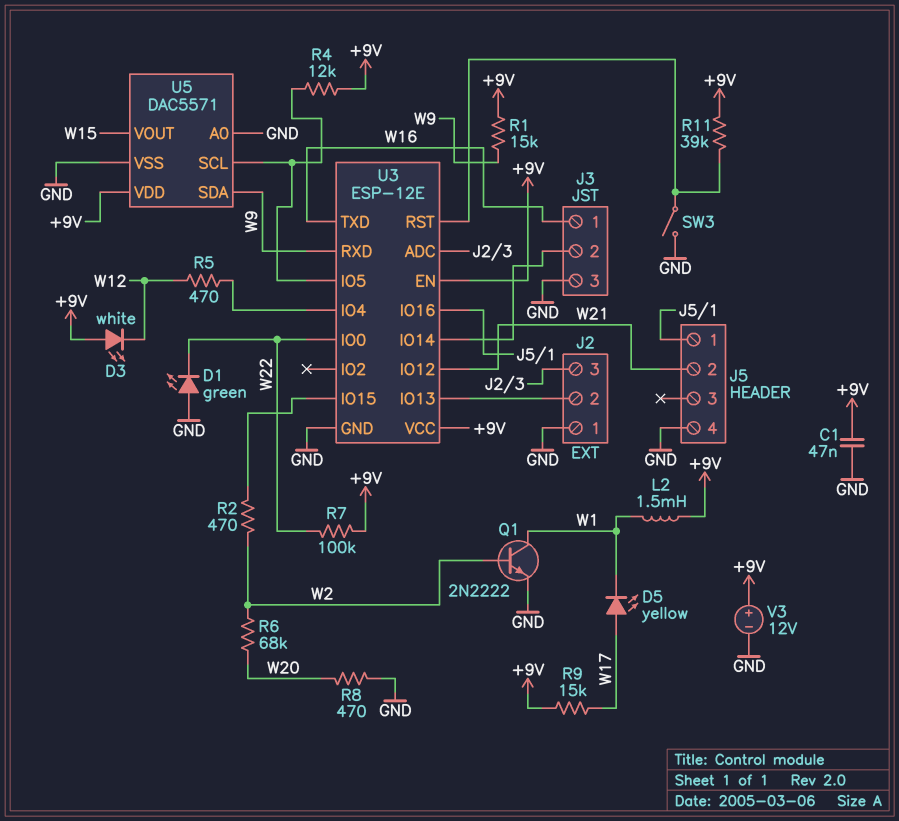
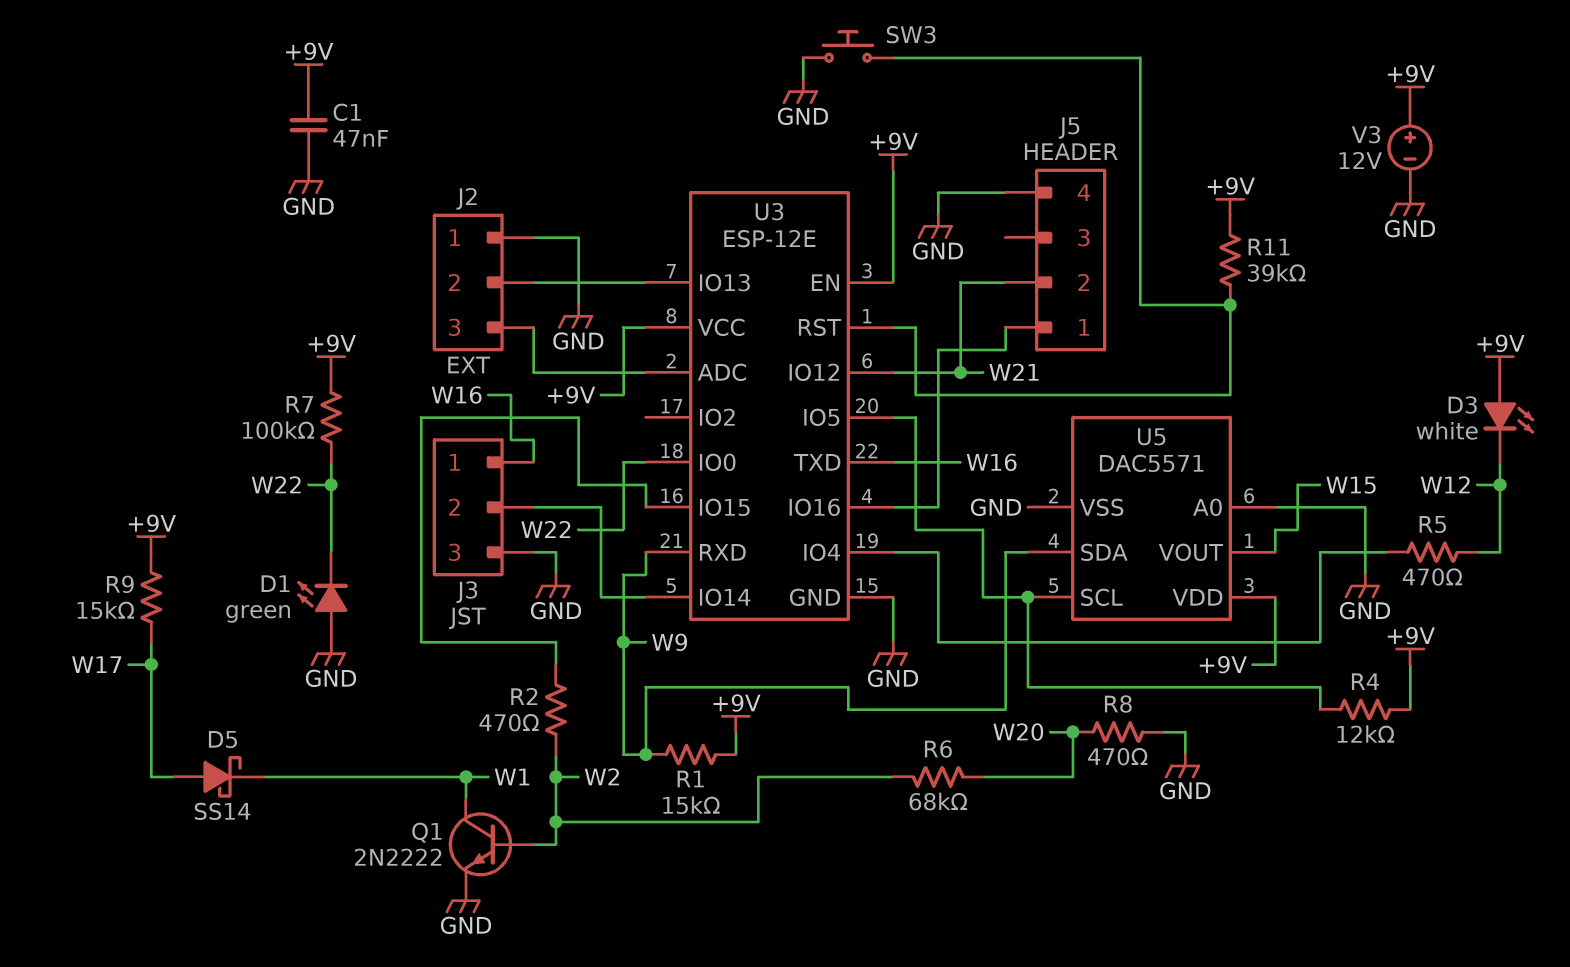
D5: LED yellow (A W17, K W1) -> schottky SS14 (A W17, K W1)
L2: 1.5mH (+9V, W1) -> none
SW3: switch (GND, U3/RST) -> button (GND, U3/RST)

